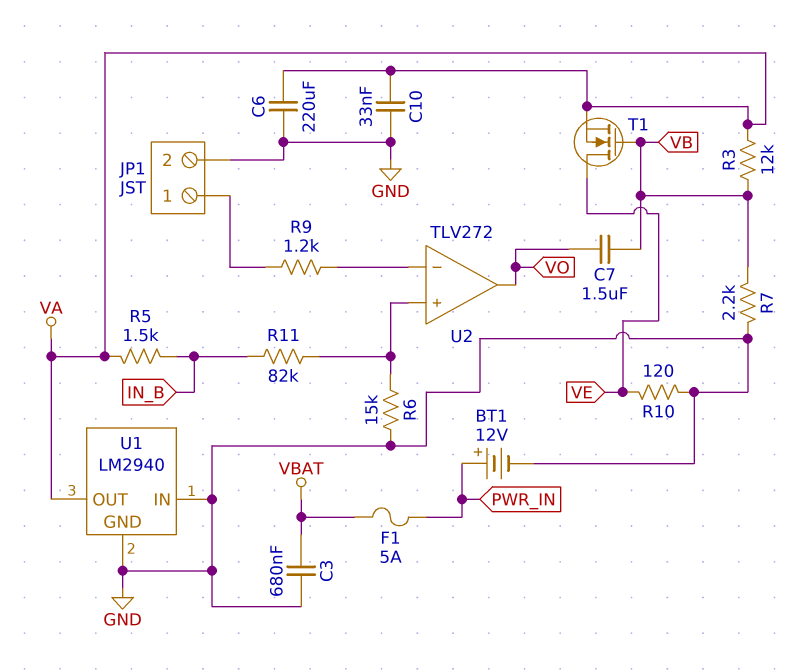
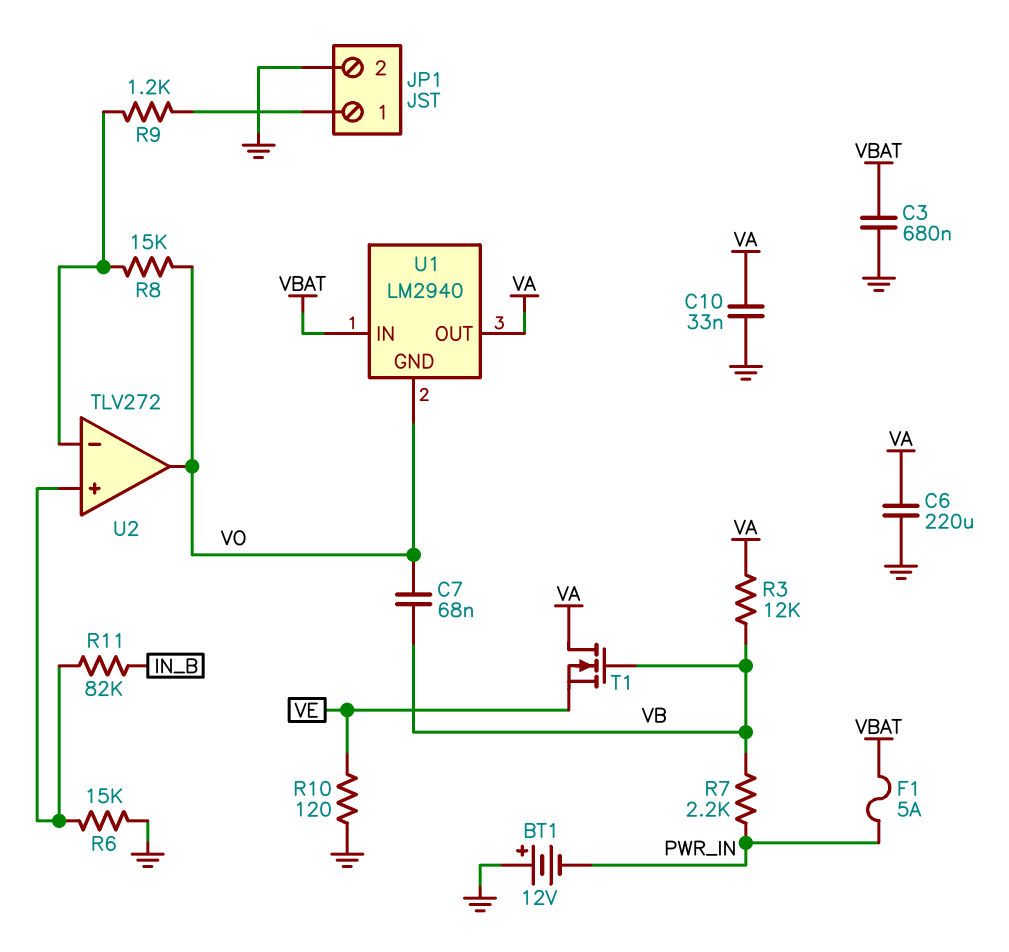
BT1: 12V (plus PWR_IN, minus GND) -> 12V (plus GND, minus PWR_IN)
C7: 1.5uF (VB, VO) -> 68nF (VB, VO)
R5: 1.5k (IN_B, VA) -> none
R7: 2.2k (GND, VB) -> 2.2k (PWR_IN, VB)
R8: none -> 15k (U2/in-, VO)
T1: NMOS (G VB, D VE, S VA) -> NMOS (G VB, D VA, S VE)
U1 pin GND: GND -> VO
U1 pin IN: GND -> VBAT

